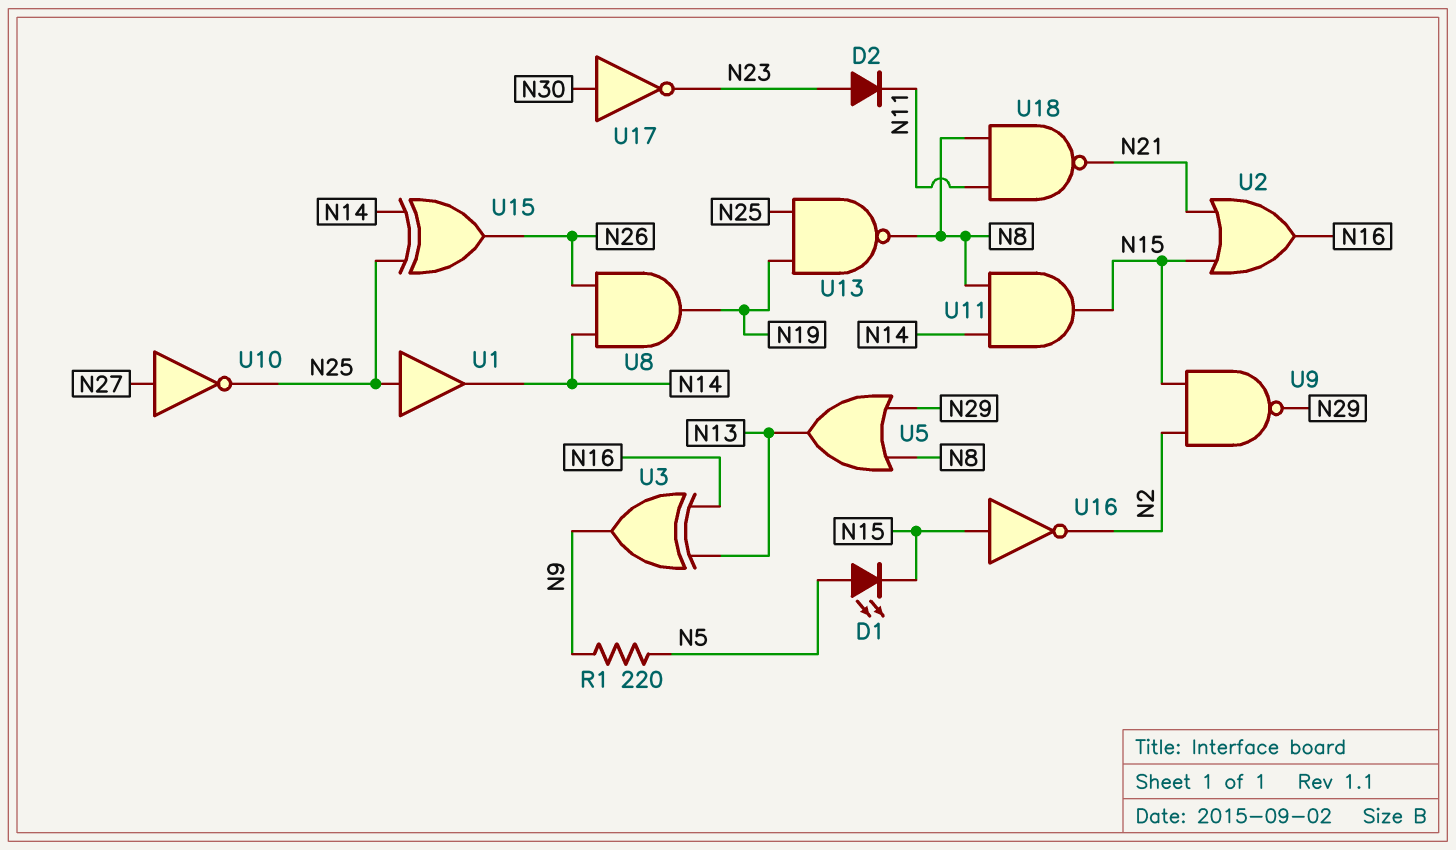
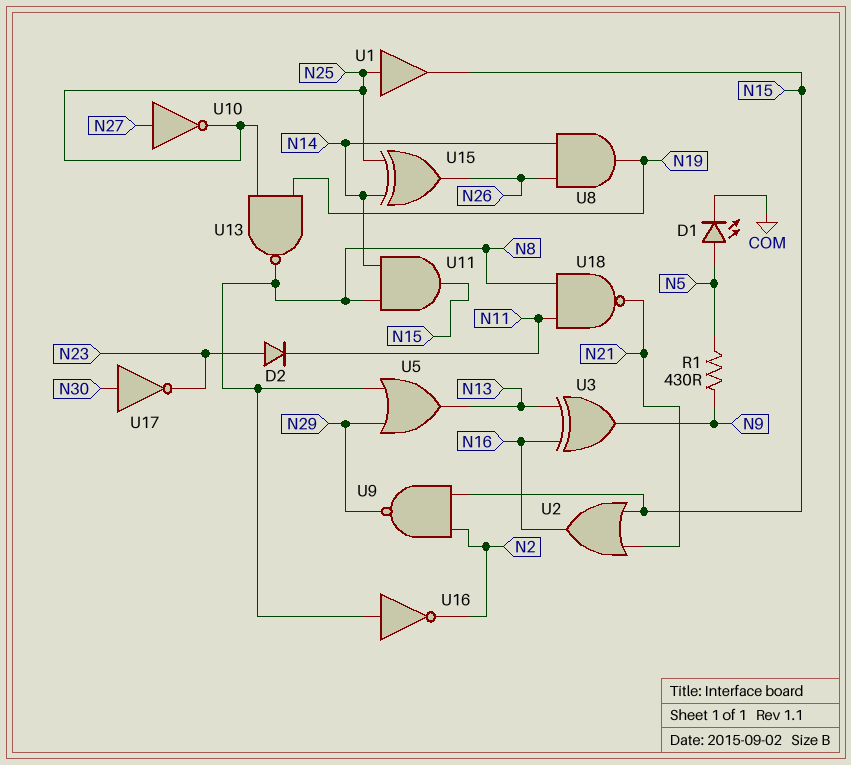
D1: LED (A N5, K N15) -> LED (A N5, K COM)
R1: 220 (N5, N9) -> 430 (N5, N9)
U1: buffer (in N25, out N14) -> buffer (in N25, out N15)
U16: NOT (in N15, out N2) -> NOT (in N8, out N2)

